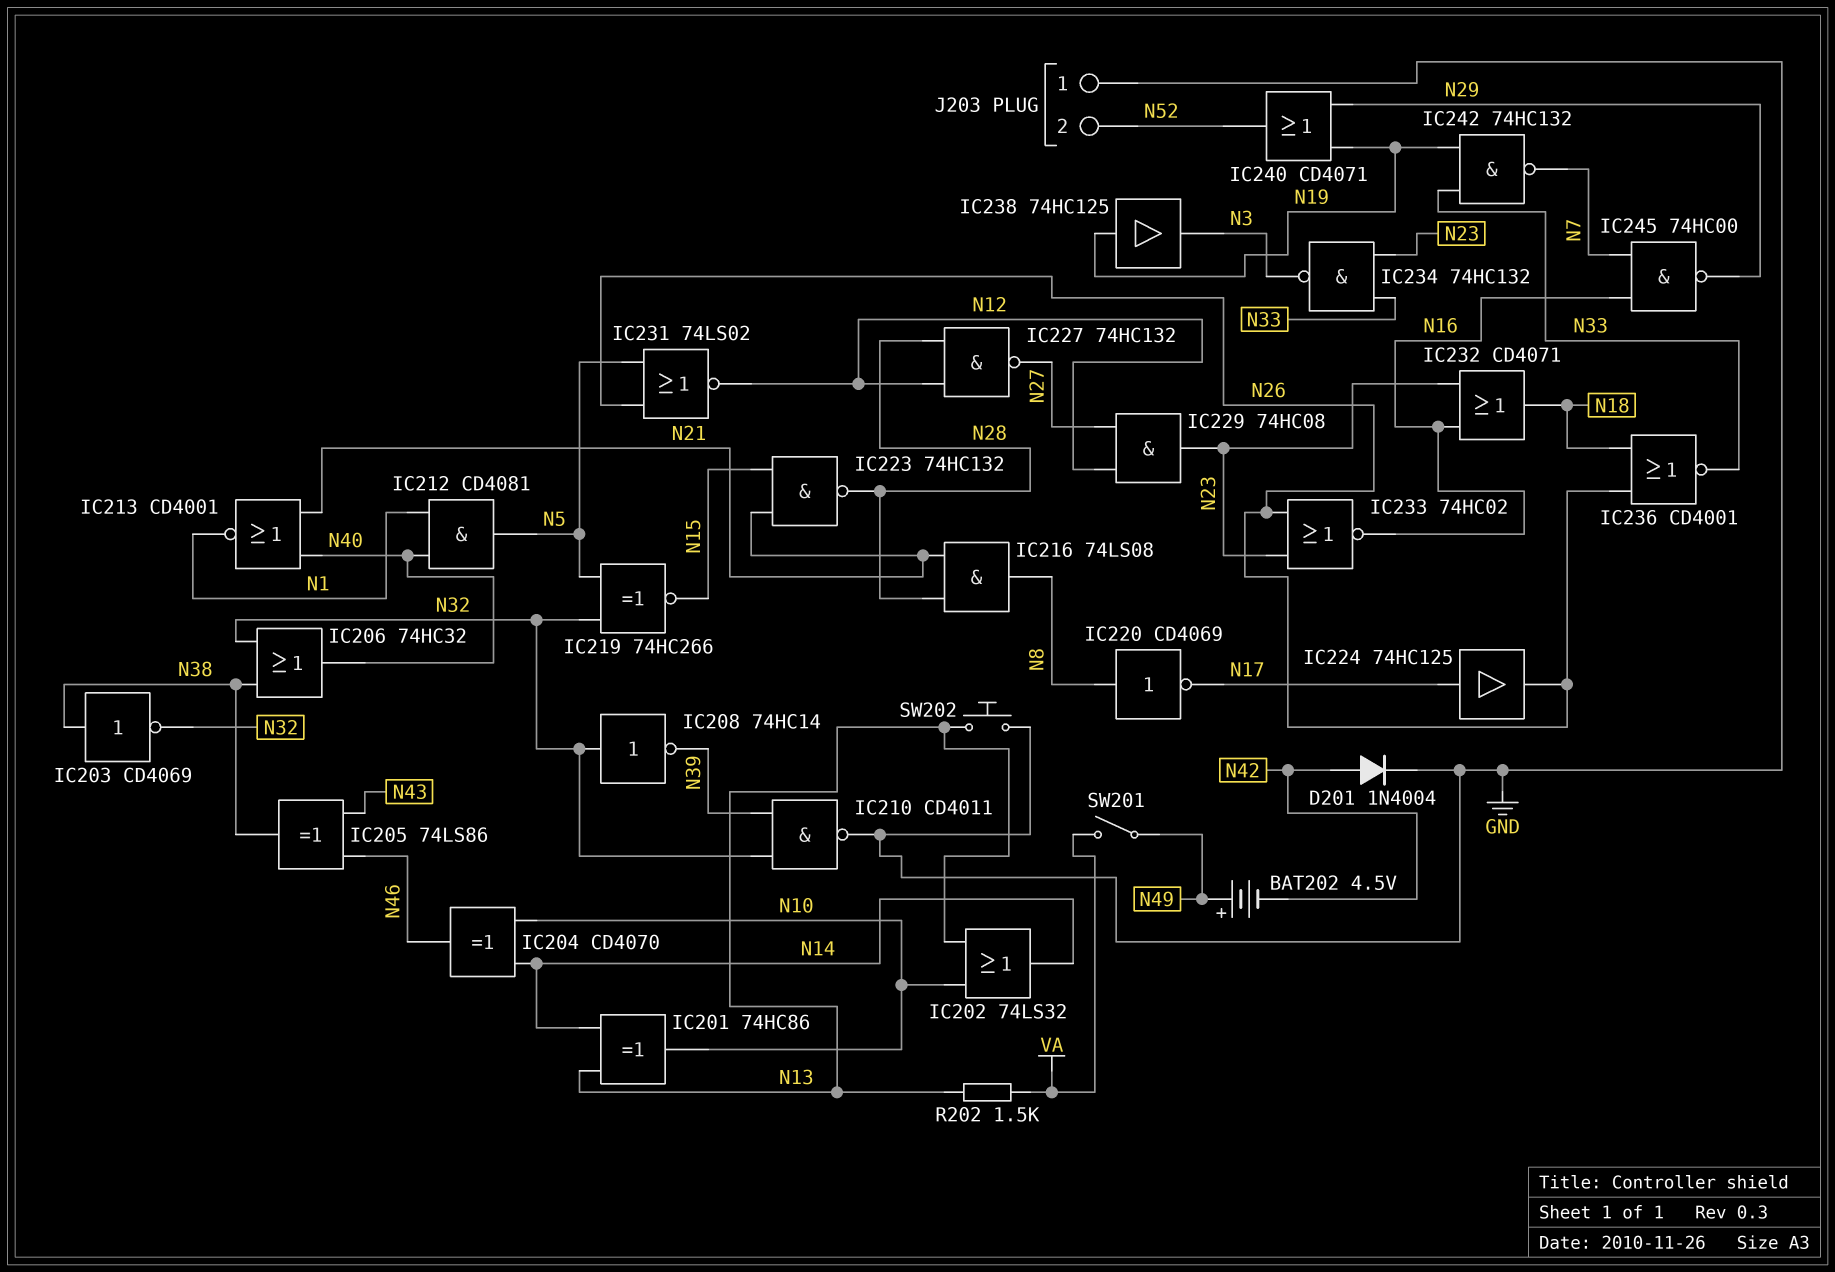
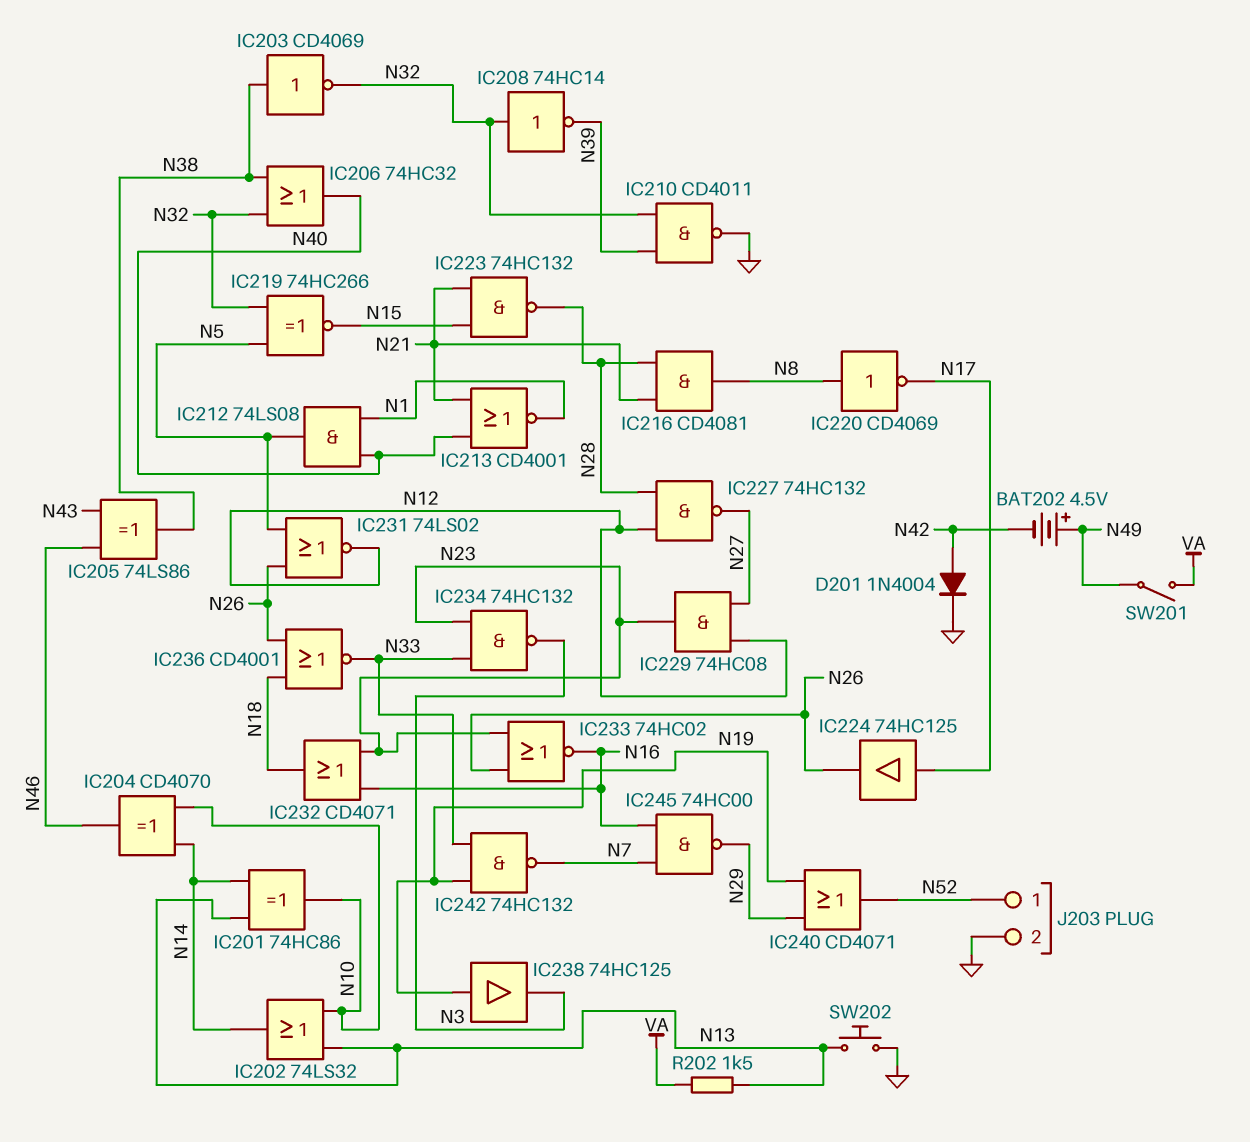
IC212: AND CD4081 (in N1, in N40, out N5) -> AND 74LS08 (in N1, in N40, out N5)
IC216: AND 74LS08 (in N21, in N28, out N8) -> AND CD4081 (in N21, in N28, out N8)
J203 pin 1: GND -> N52
J203 pin 2: N52 -> GND

